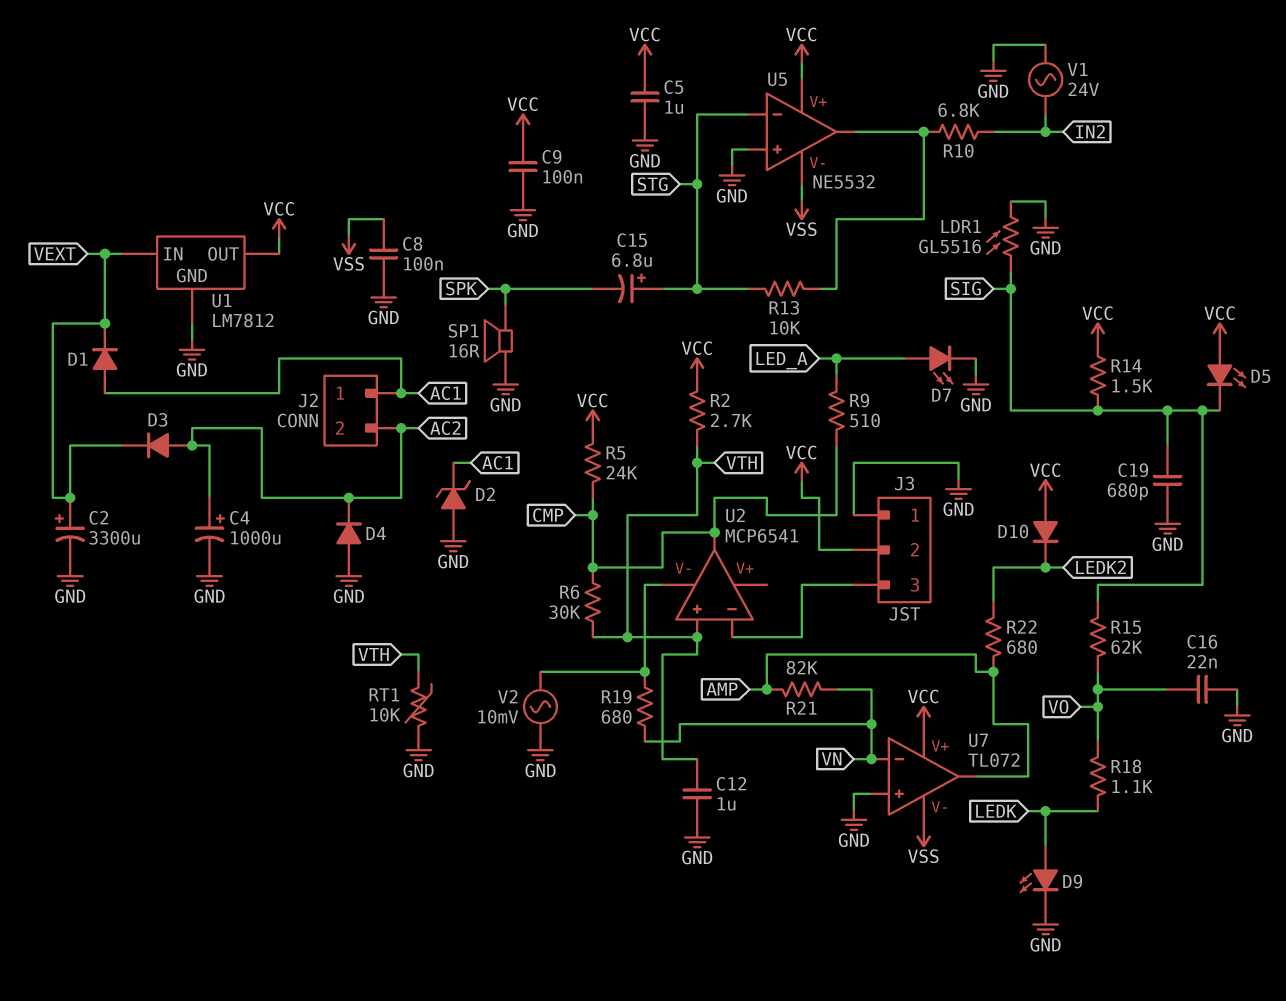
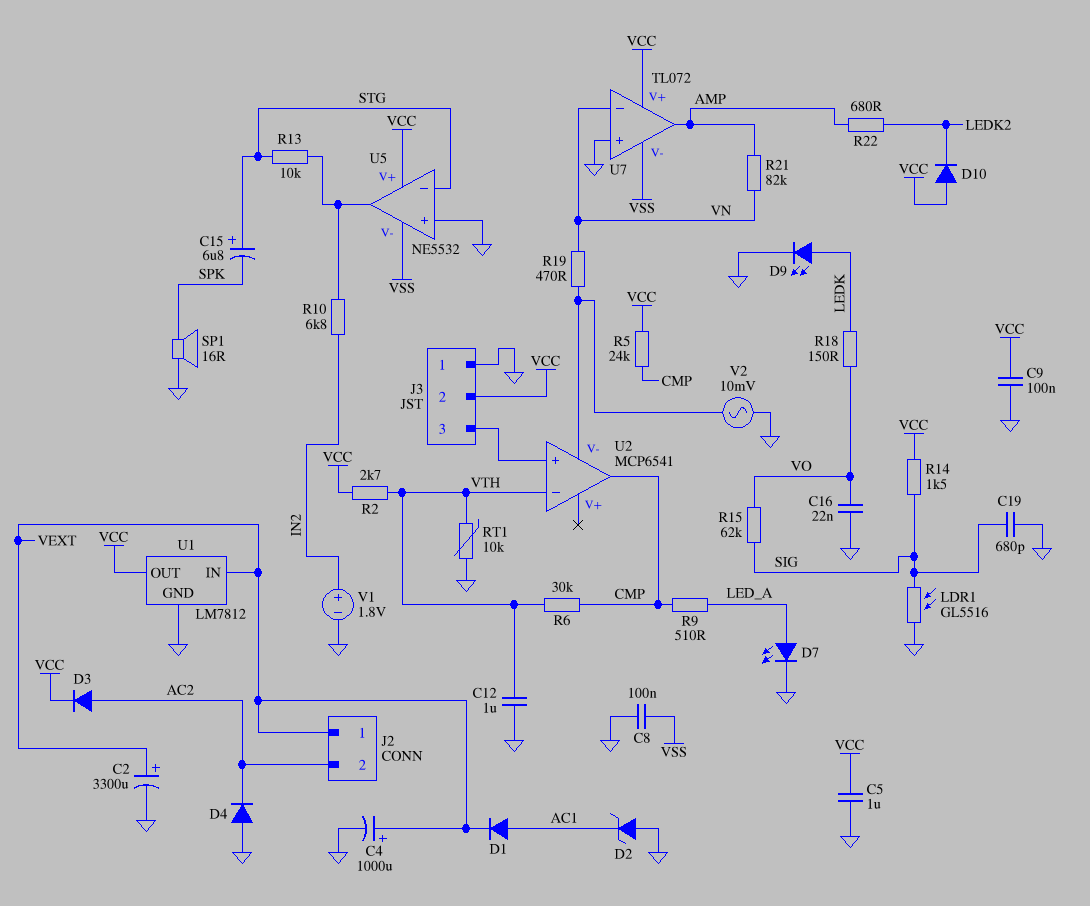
C4: 1000uF (plus AC2, minus GND) -> 1000uF (plus VEXT, minus GND)
D3: diode (A AC2, K VEXT) -> diode (A AC2, K VCC)
D5: LED (A VCC, K SIG) -> none
J2 pin 1: AC1 -> VEXT
R18: 1.1k (LEDK, VO) -> 150 (LEDK, VO)
R19: 680 (U2/V-, VN) -> 470 (U2/V-, VN)
U2 pin in+: VTH -> J3/3
U2 pin in-: J3/3 -> VTH
V1: AC 24V (GND, IN2) -> 1.8V (plus IN2, minus GND)

